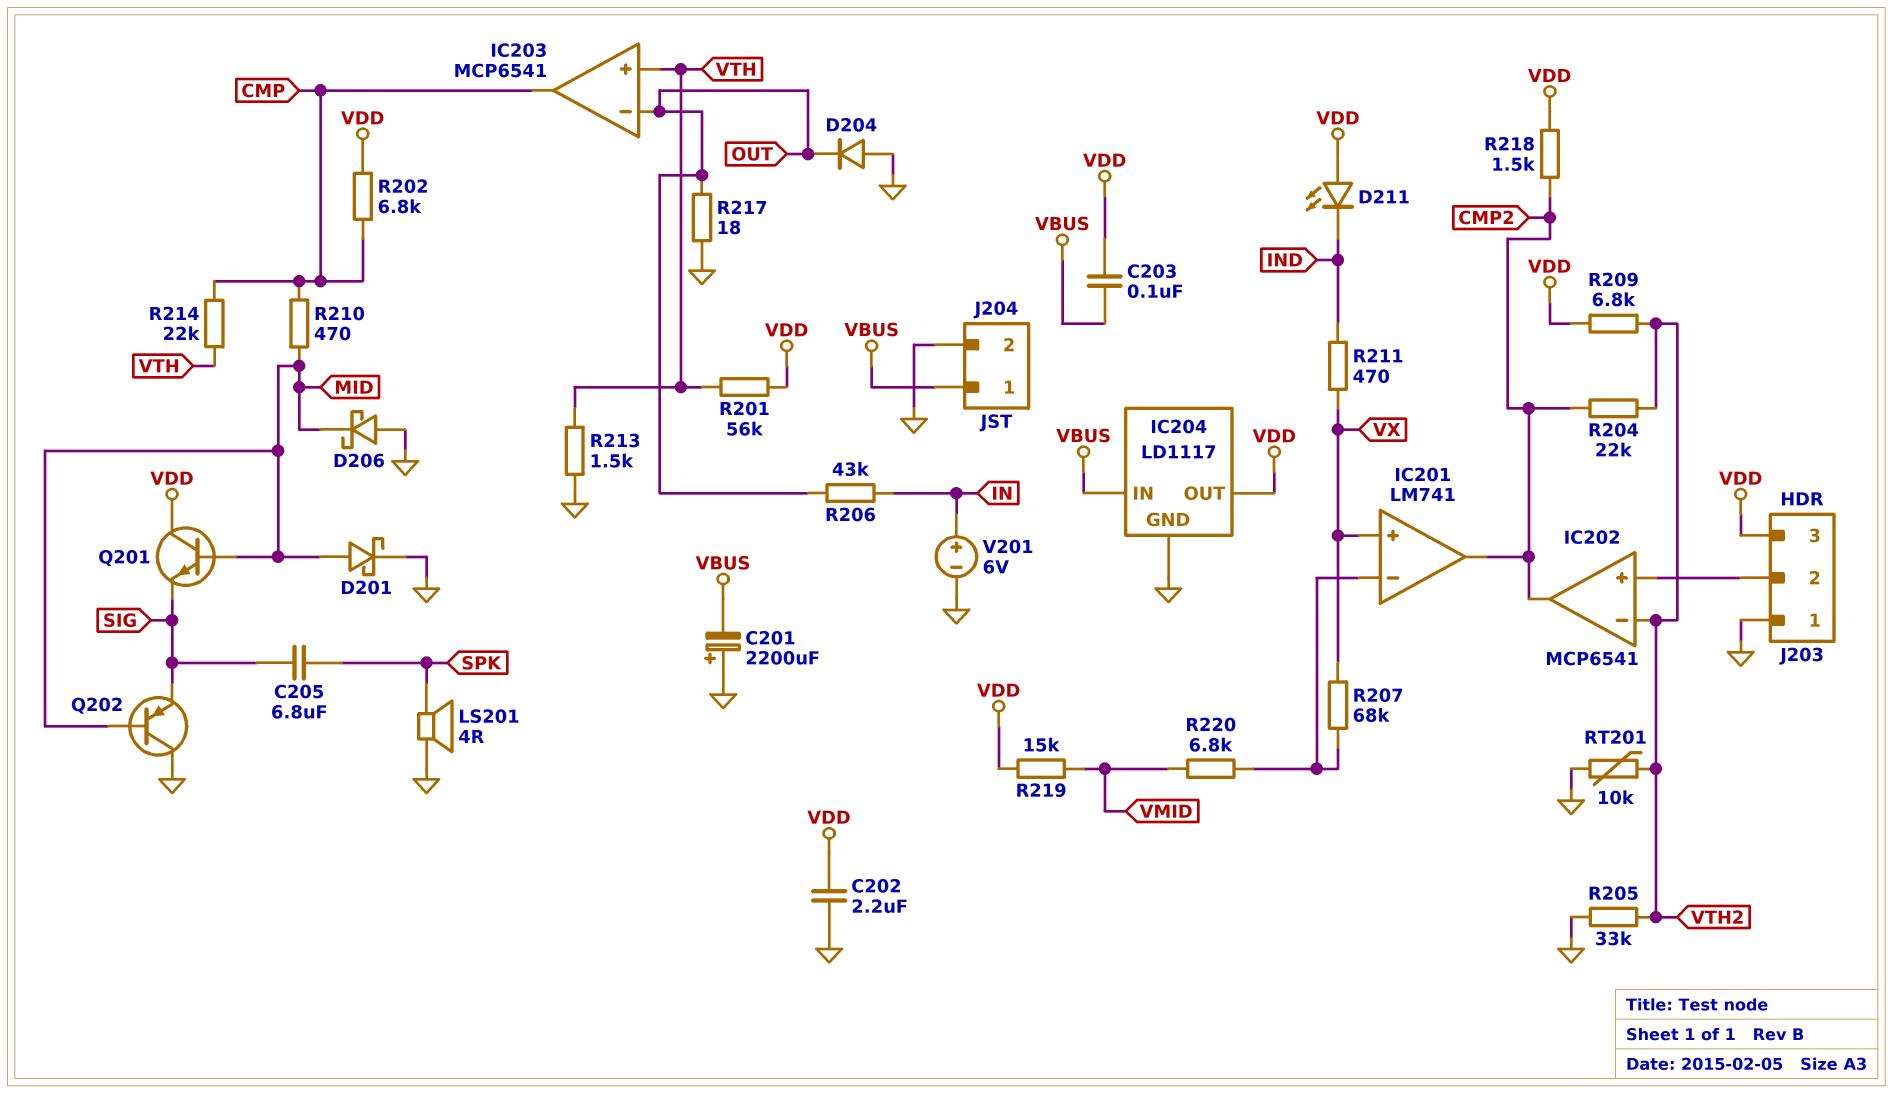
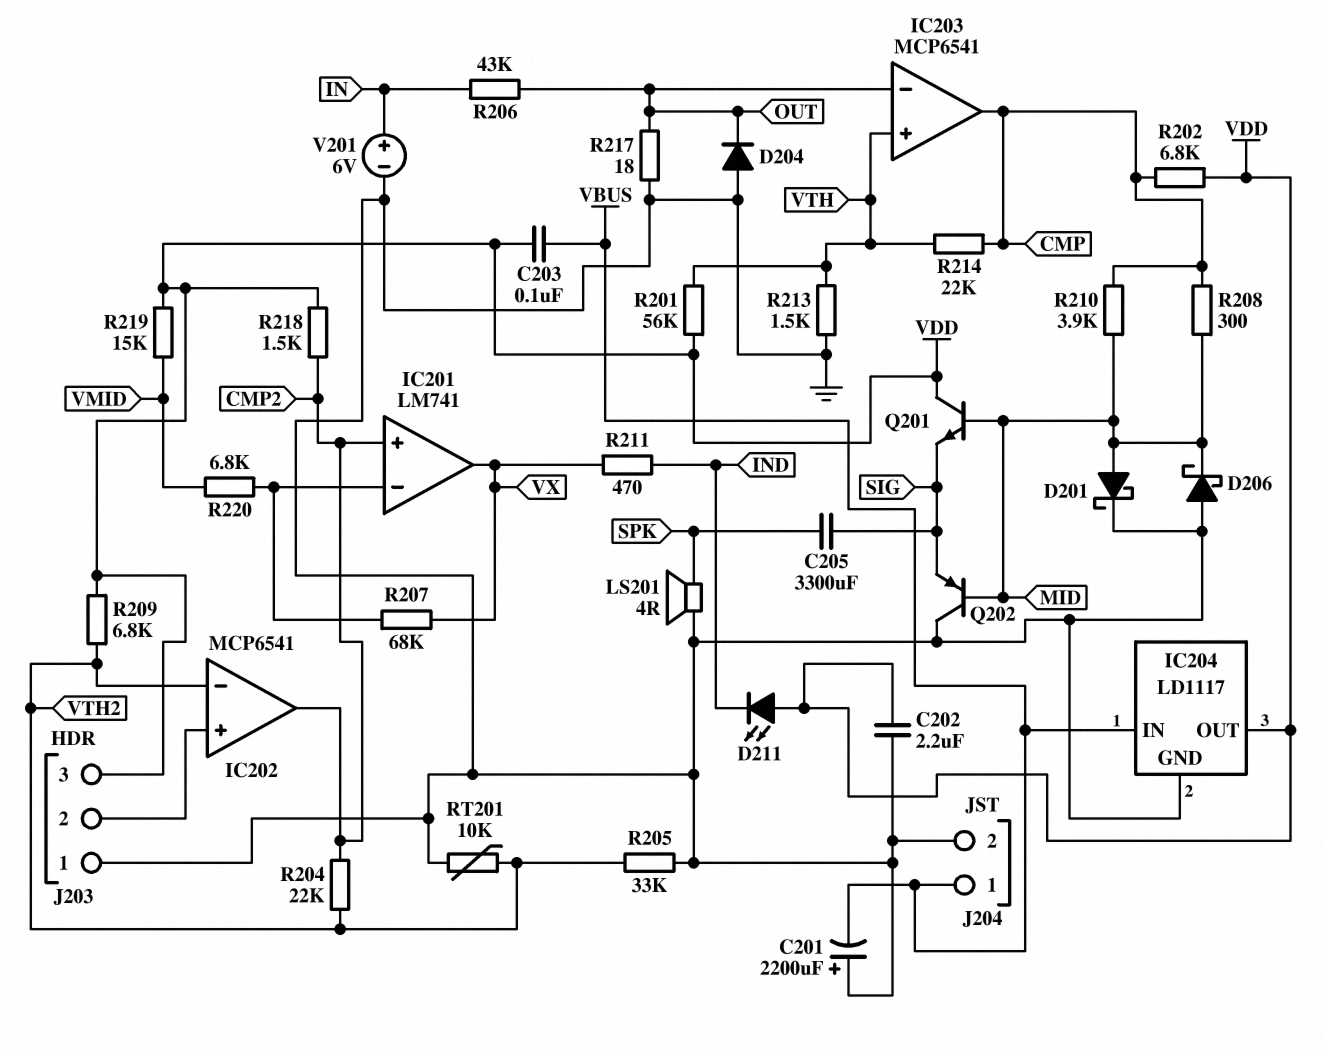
C205: 6.8uF (SIG, SPK) -> 3300uF (SIG, SPK)
IC201 pin in+: VX -> CMP2
IC201 pin out: CMP2 -> VX
R208: none -> 300 (CMP, MID)
R210: 470 (CMP, MID) -> 3.9k (CMP, MID)

